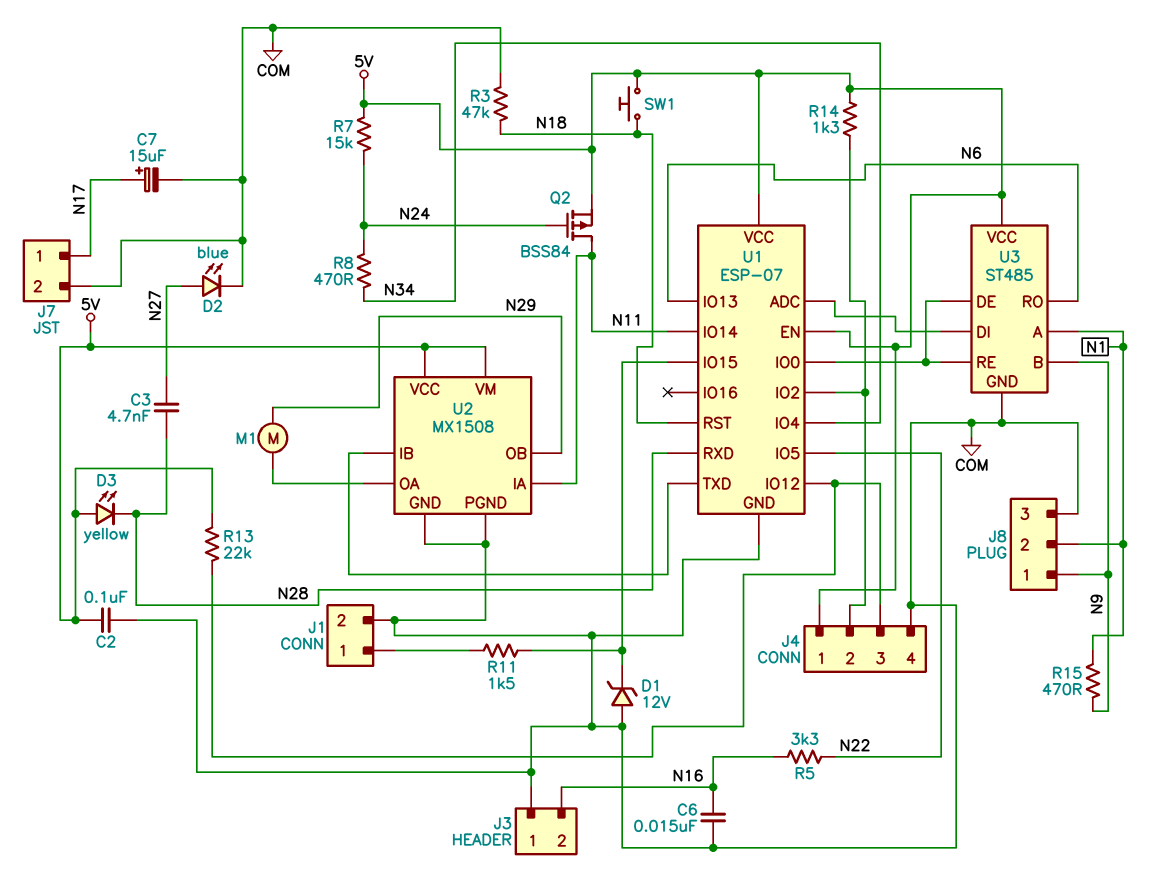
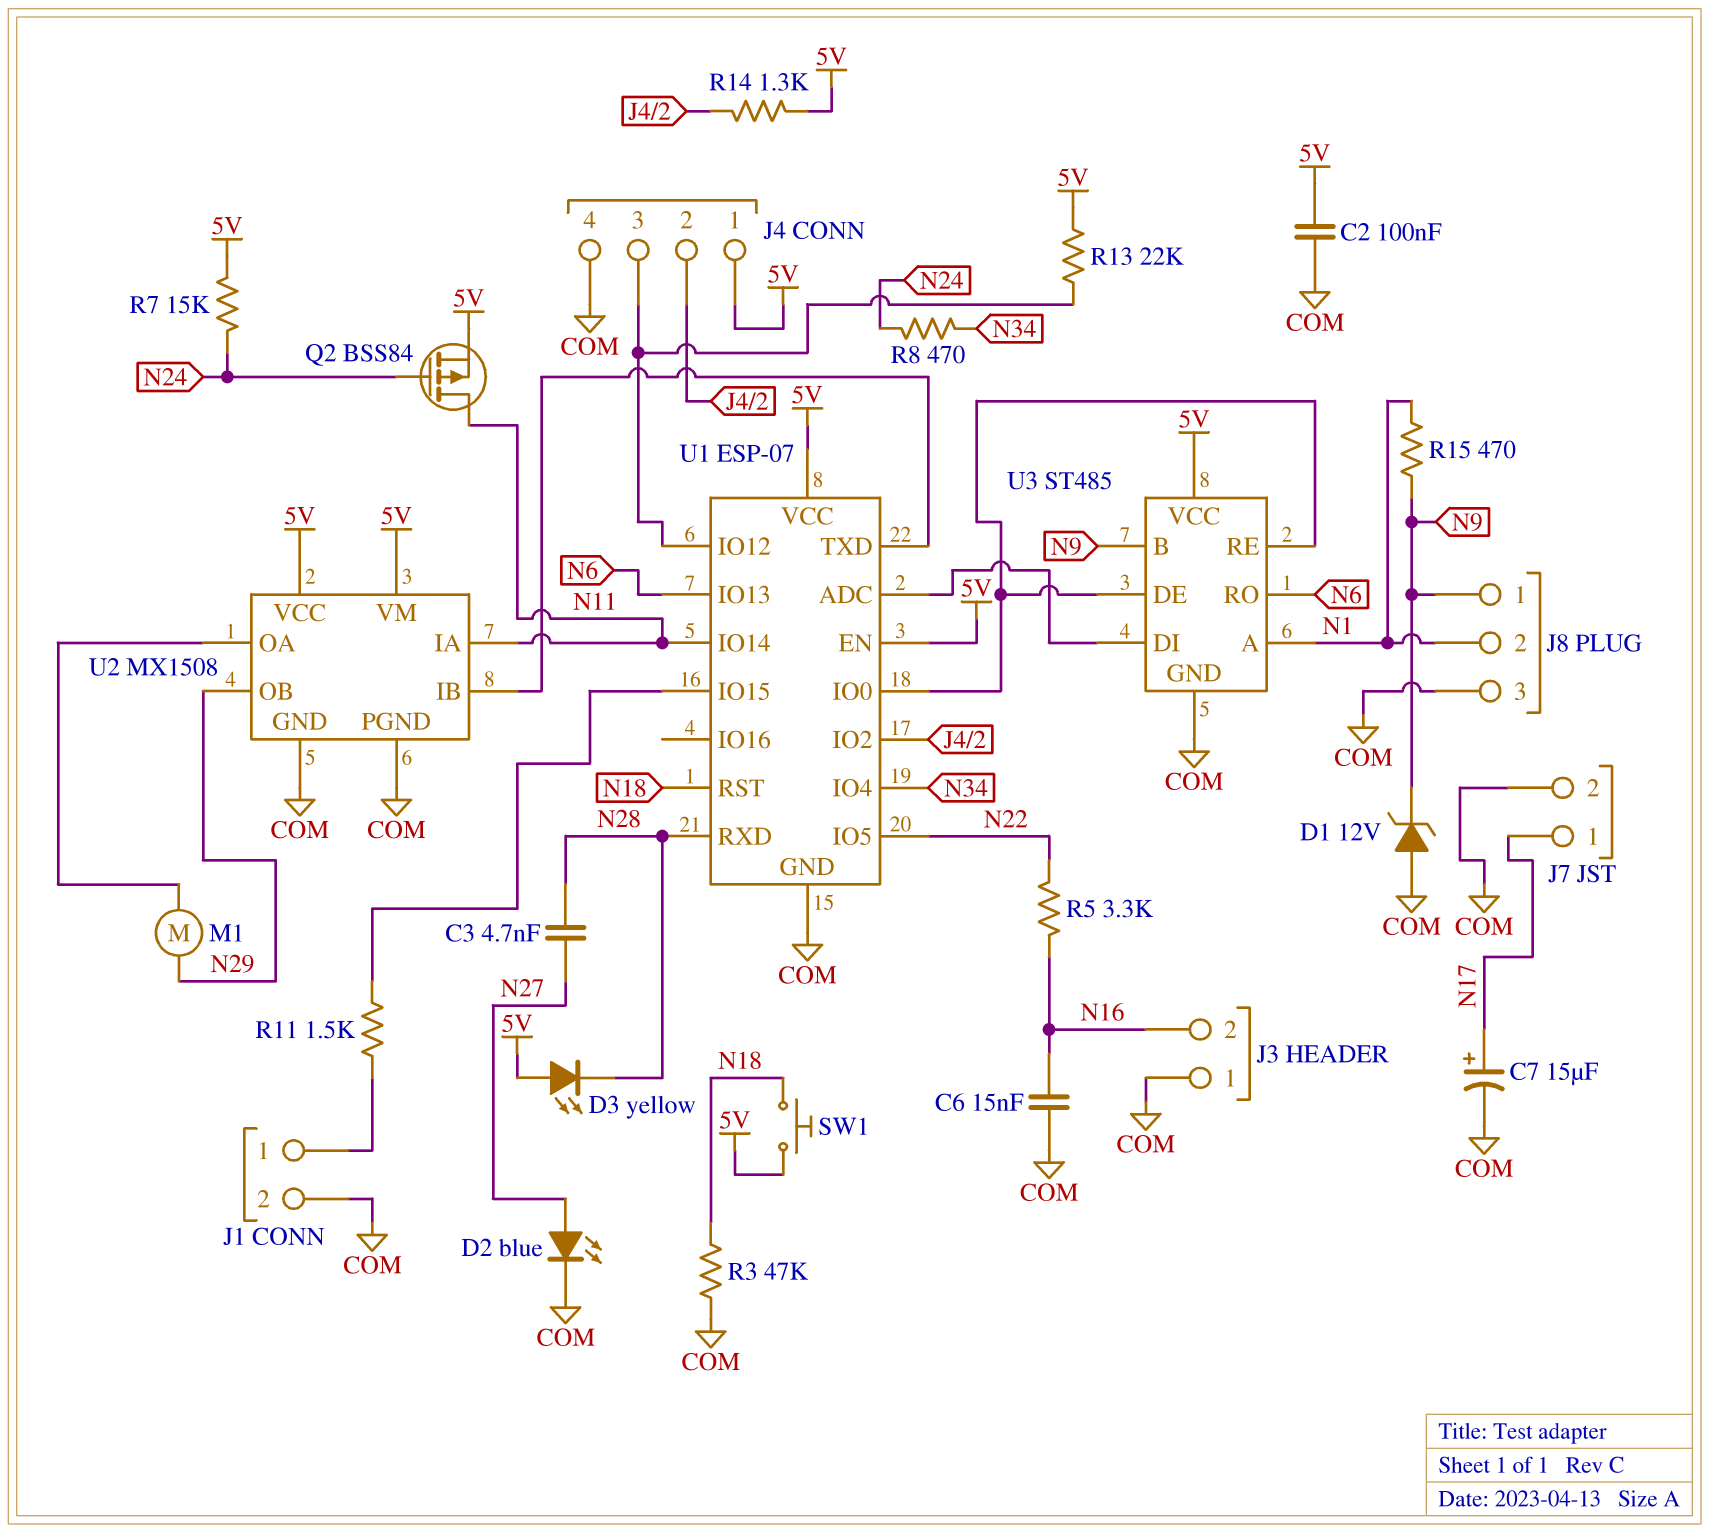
D1: zener 12V (A COM, K U1/IO15) -> zener 12V (A COM, K N9)

